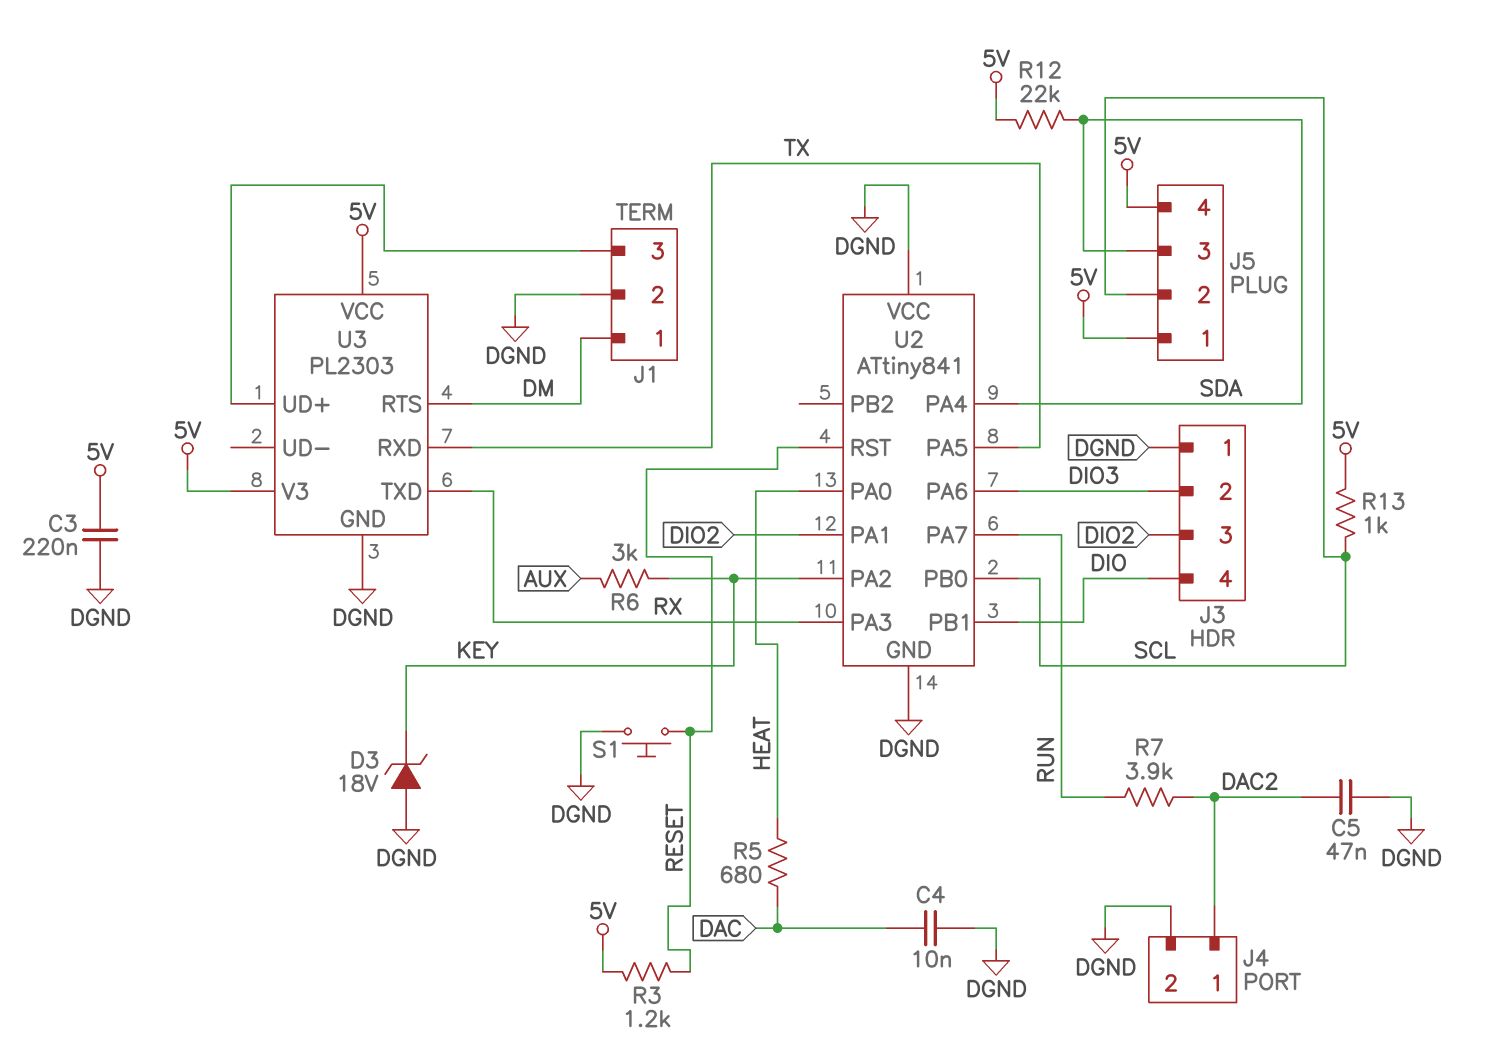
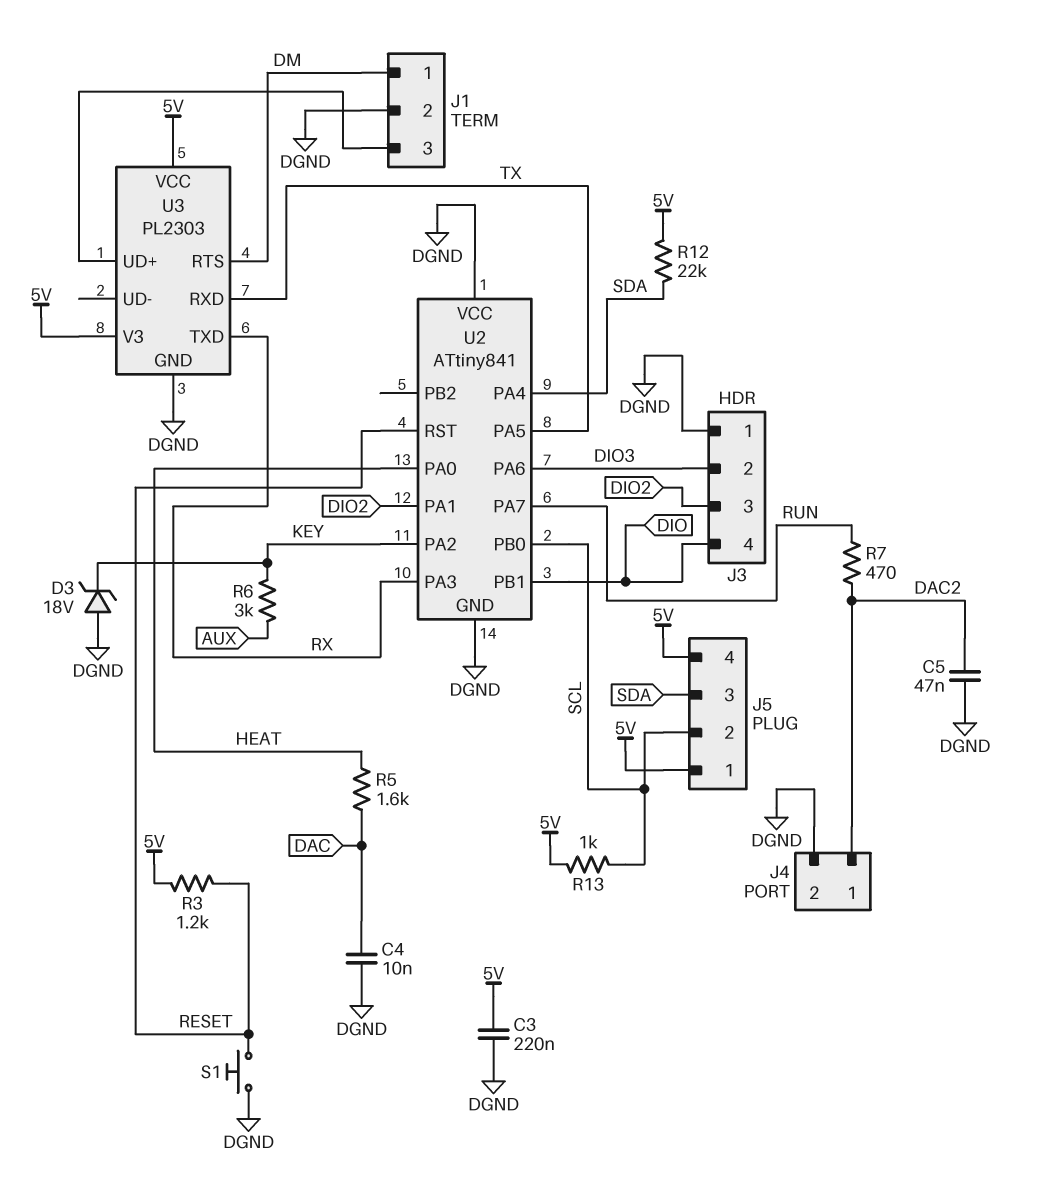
R5: 680 (DAC, HEAT) -> 1.6k (DAC, HEAT)
R7: 3.9k (DAC2, RUN) -> 470 (DAC2, RUN)

